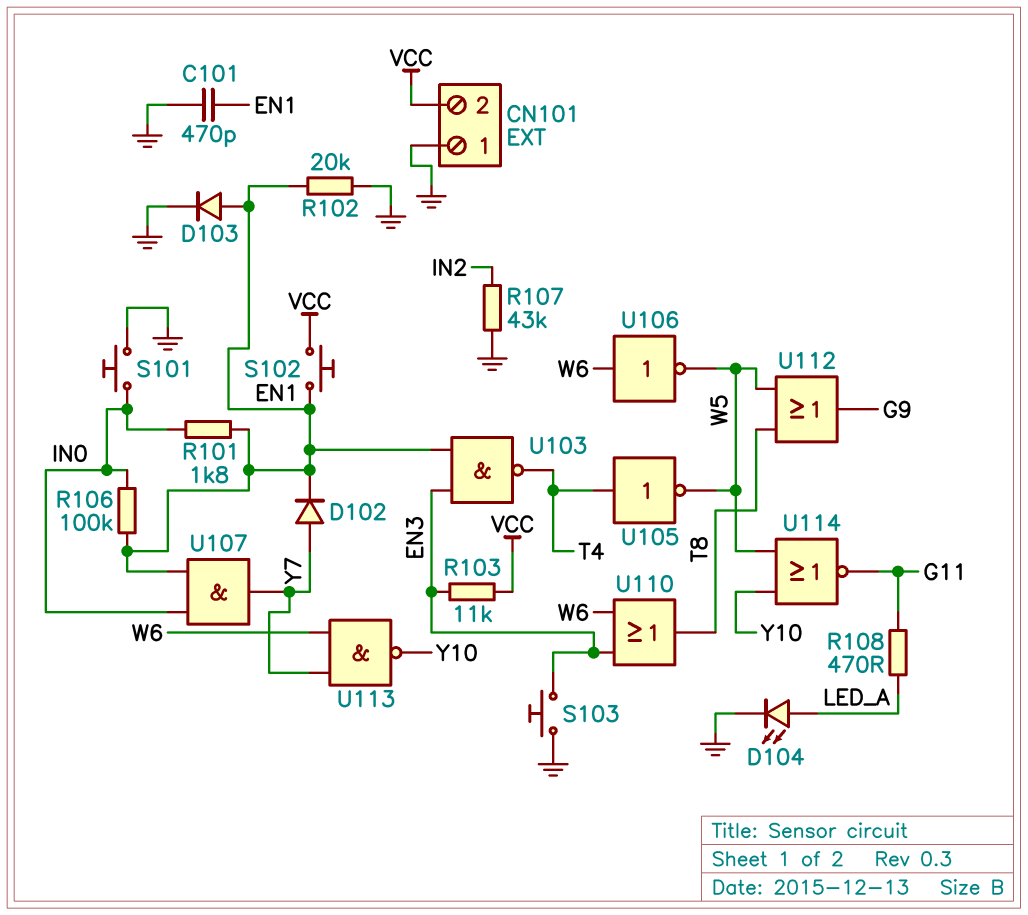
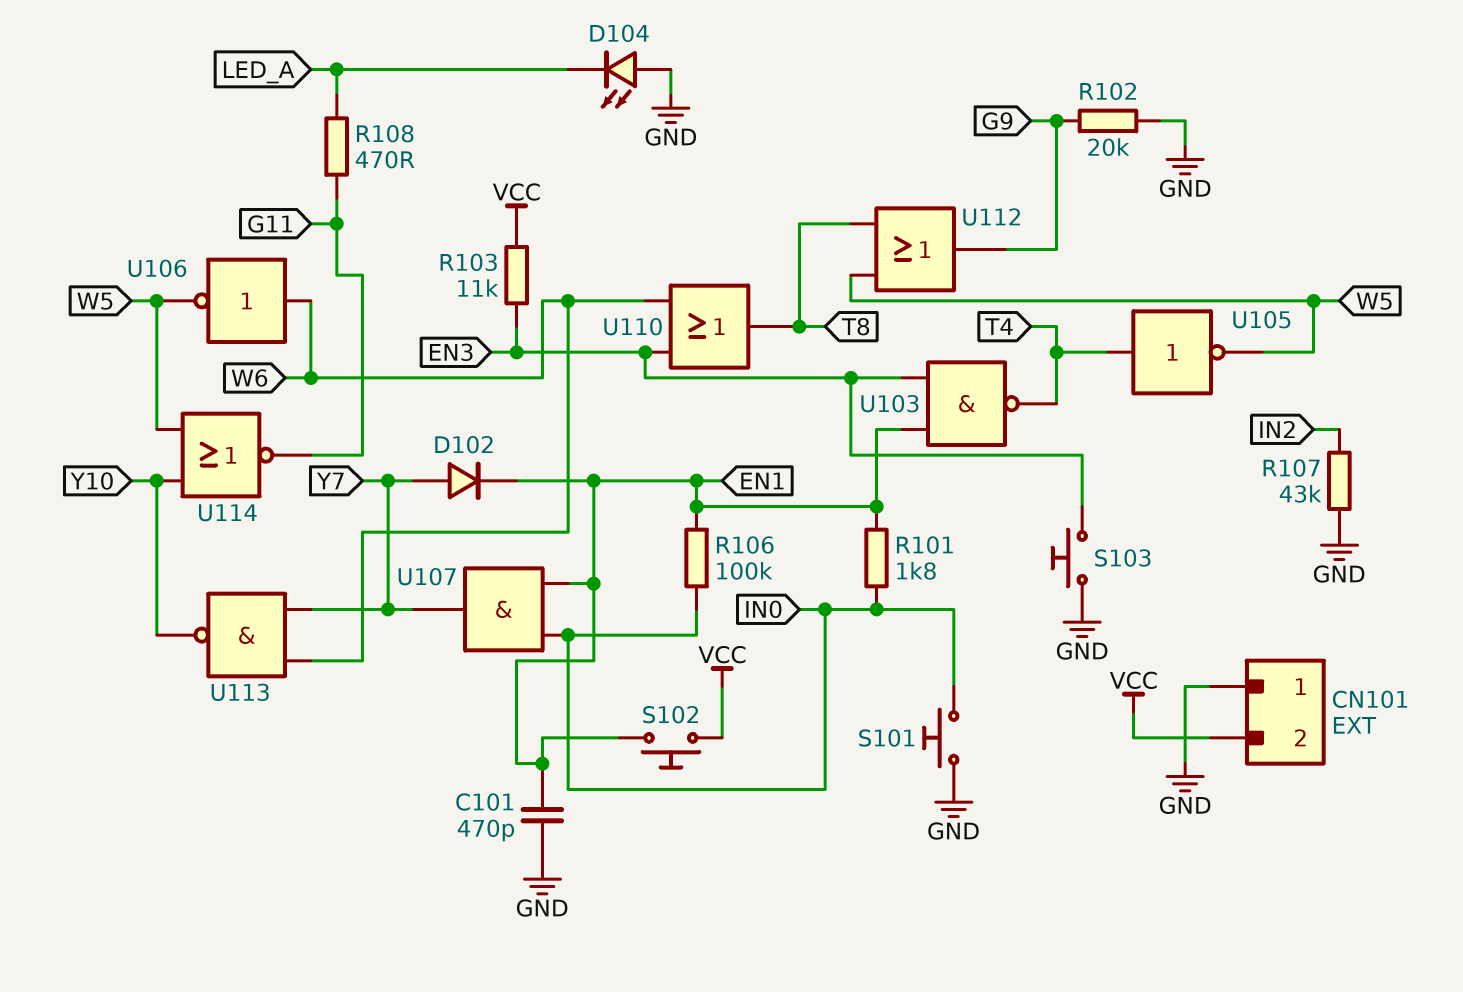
D103: diode (A EN1, K GND) -> none
D104: LED (A LED_A, K GND) -> LED (A GND, K LED_A)
R102: 20k (EN1, GND) -> 20k (G9, GND)

